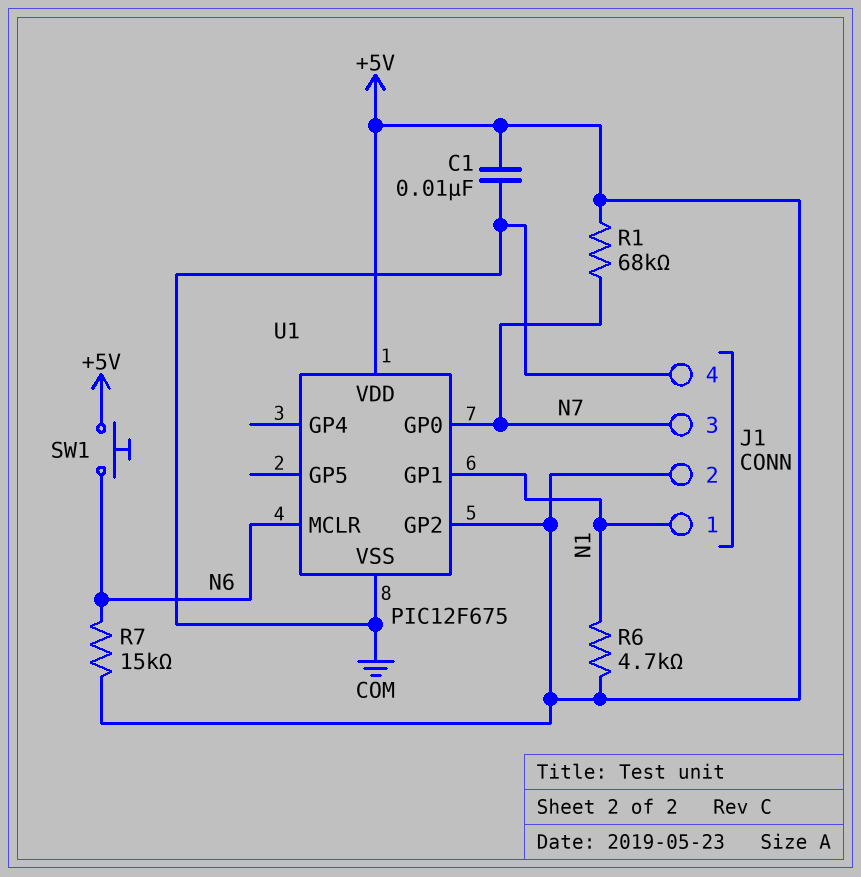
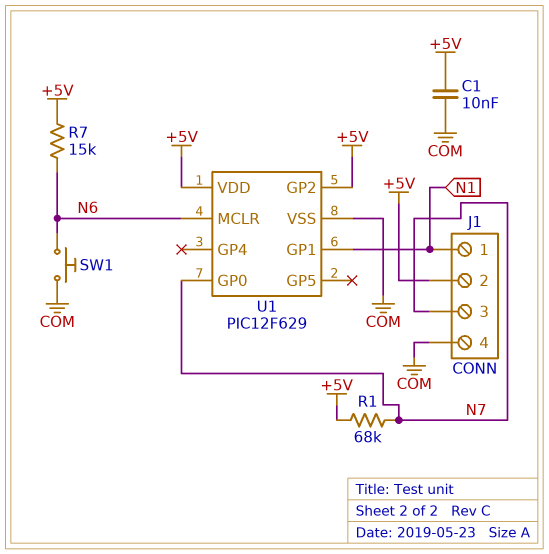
R6: 4.7k (+5V, N1) -> none
SW1: button (+5V, N6) -> button (COM, N6)
U1: PIC12F675 -> PIC12F629

